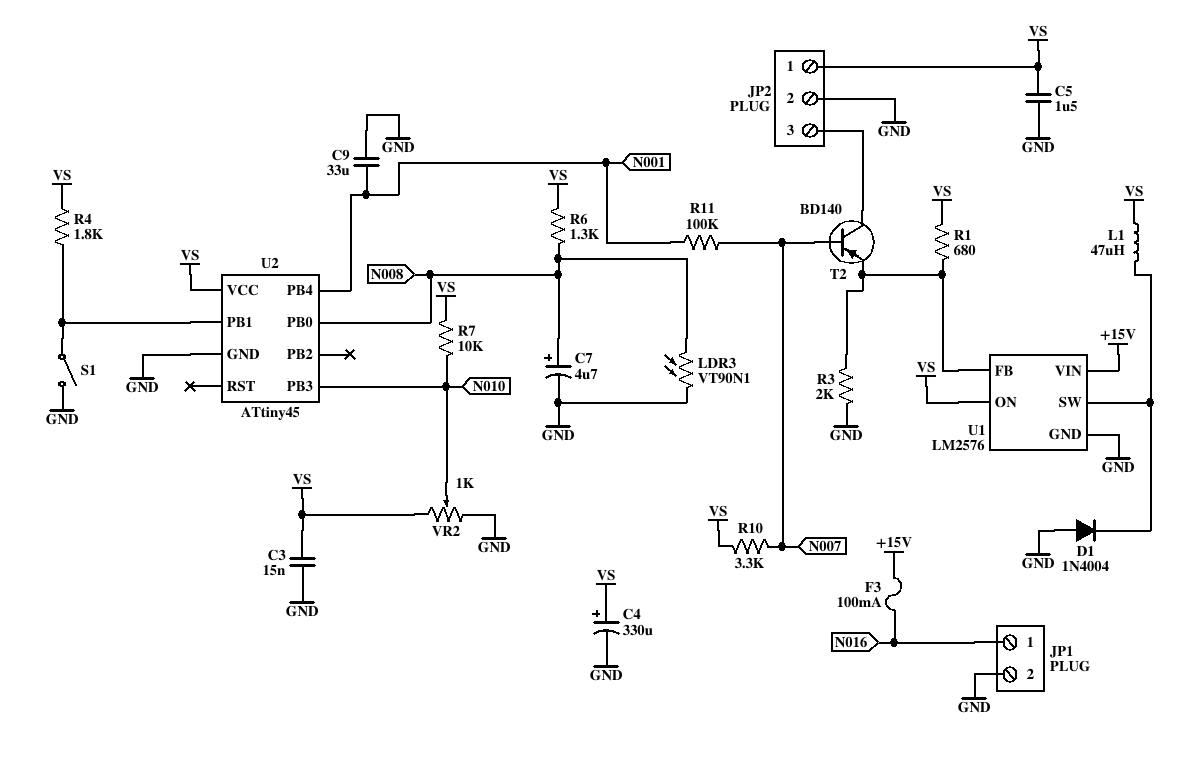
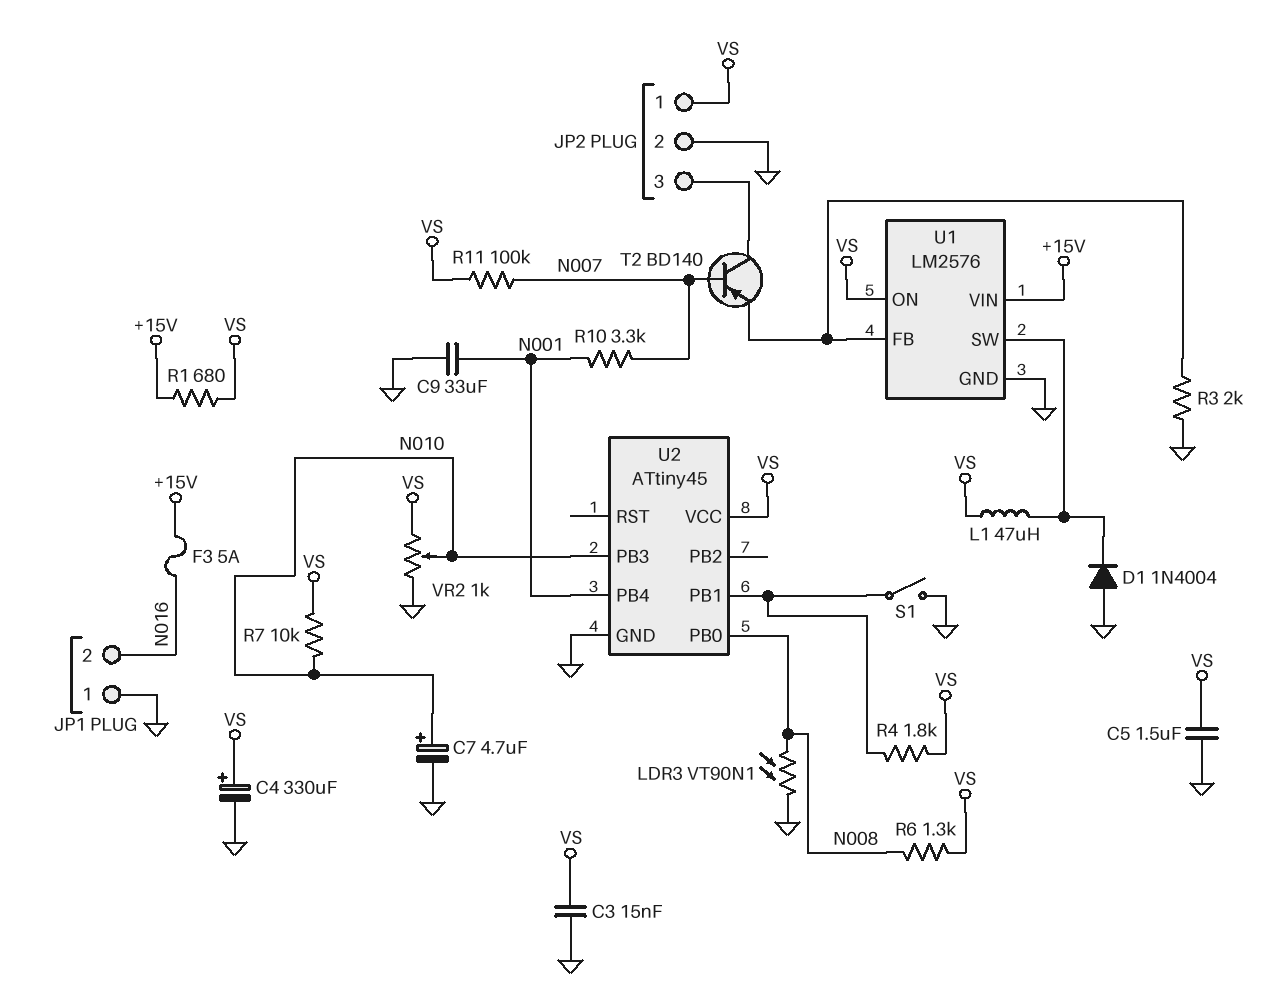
C7: 4.7uF (plus N008, minus GND) -> 4.7uF (plus N010, minus GND)
F3: 100mA (+15V, N016) -> 5A (+15V, N016)
JP1 pin 1: N016 -> GND
JP1 pin 2: GND -> N016
R1: 680 (U1/FB, VS) -> 680 (+15V, VS)
R10: 3.3k (N007, VS) -> 3.3k (N001, N007)
R11: 100k (N001, N007) -> 100k (N007, VS)

